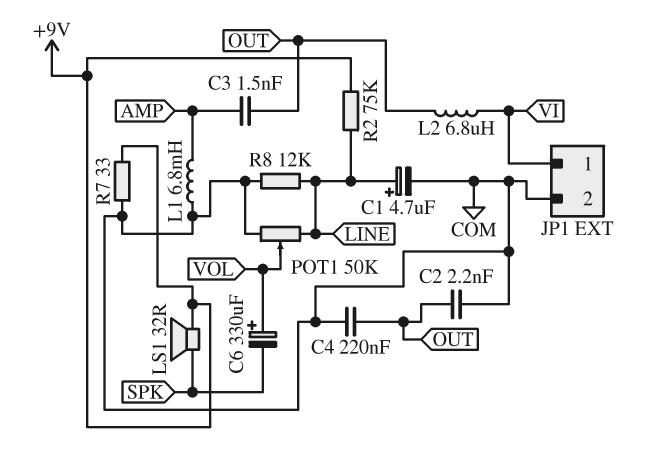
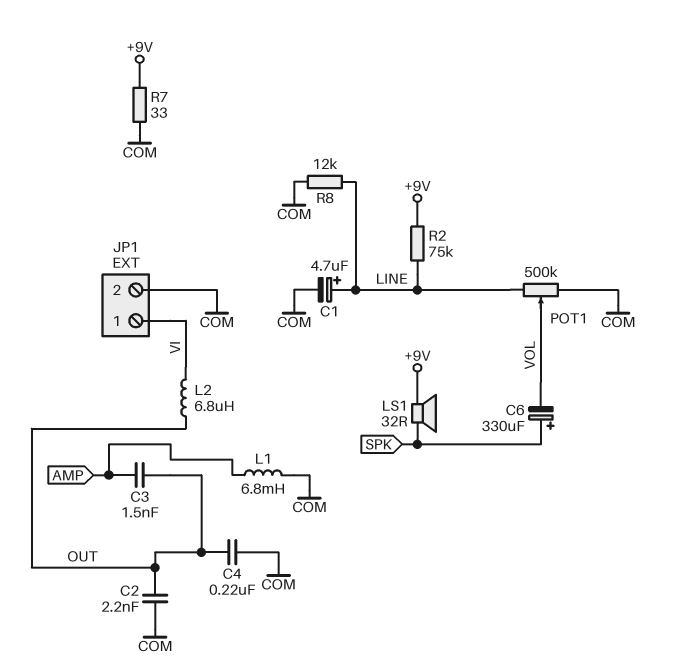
C6: 330uF (plus VOL, minus SPK) -> 330uF (plus SPK, minus VOL)
POT1: 50k (COM, LINE, wiper VOL) -> 500k (COM, LINE, wiper VOL)

